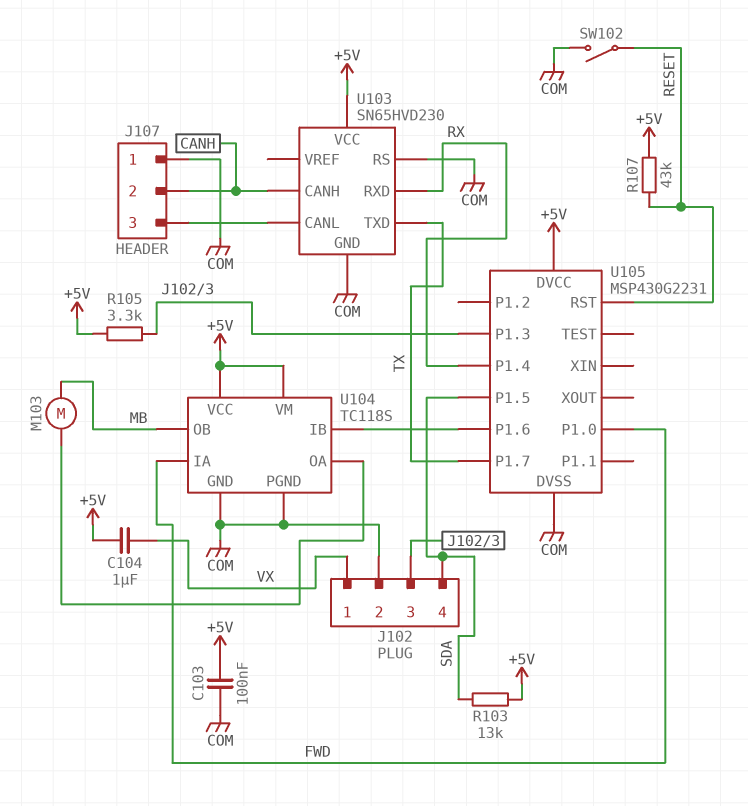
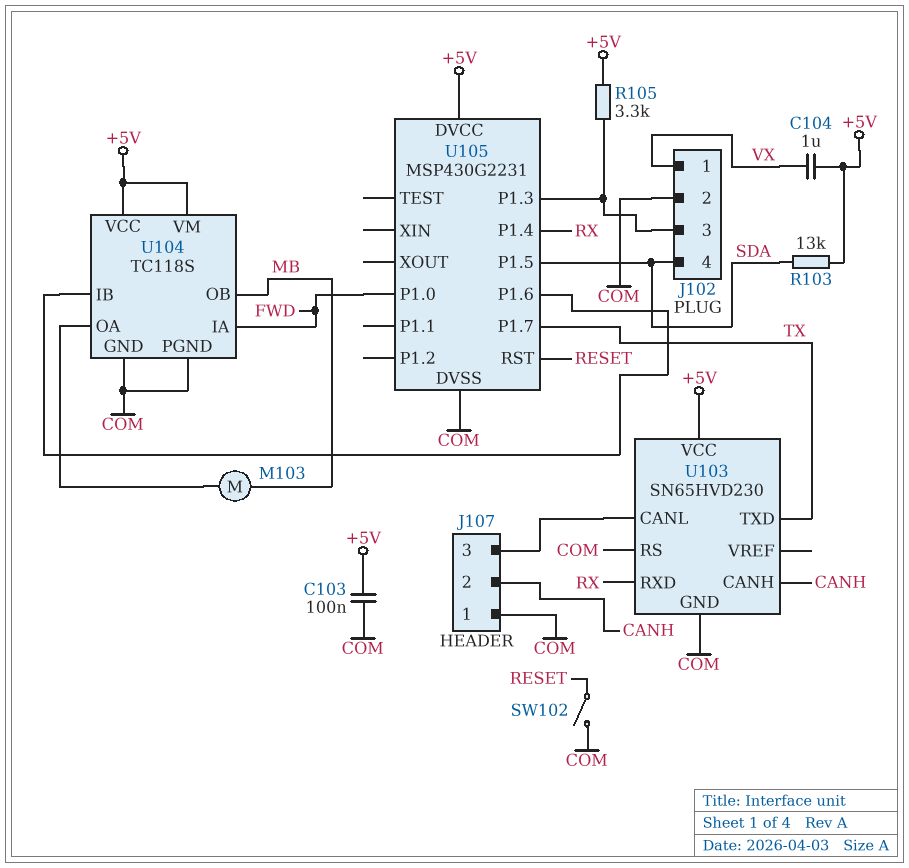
R107: 43k (+5V, RESET) -> none

